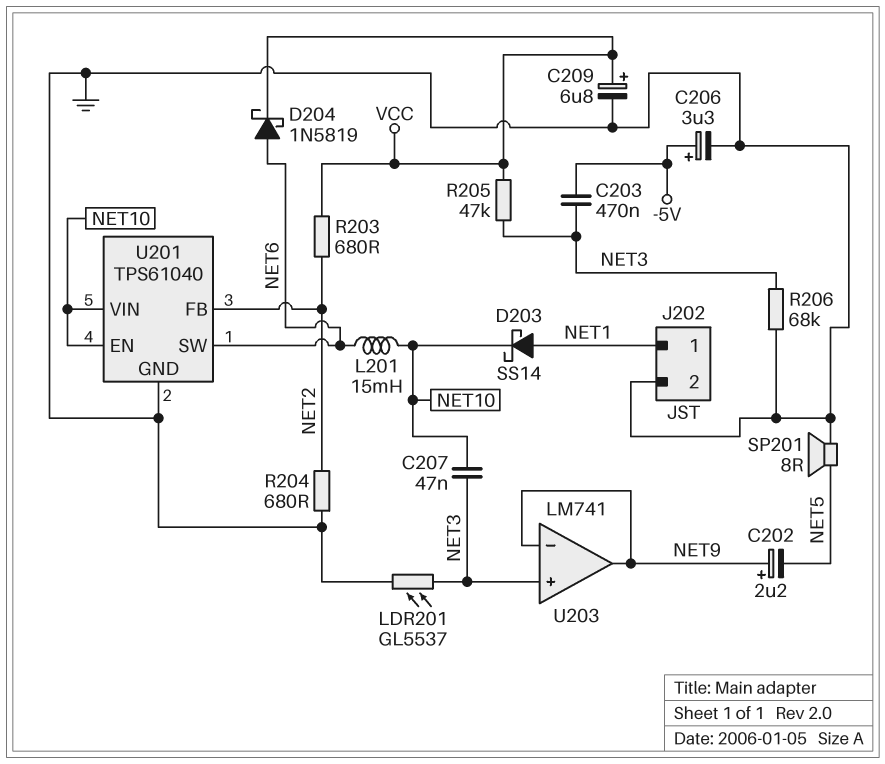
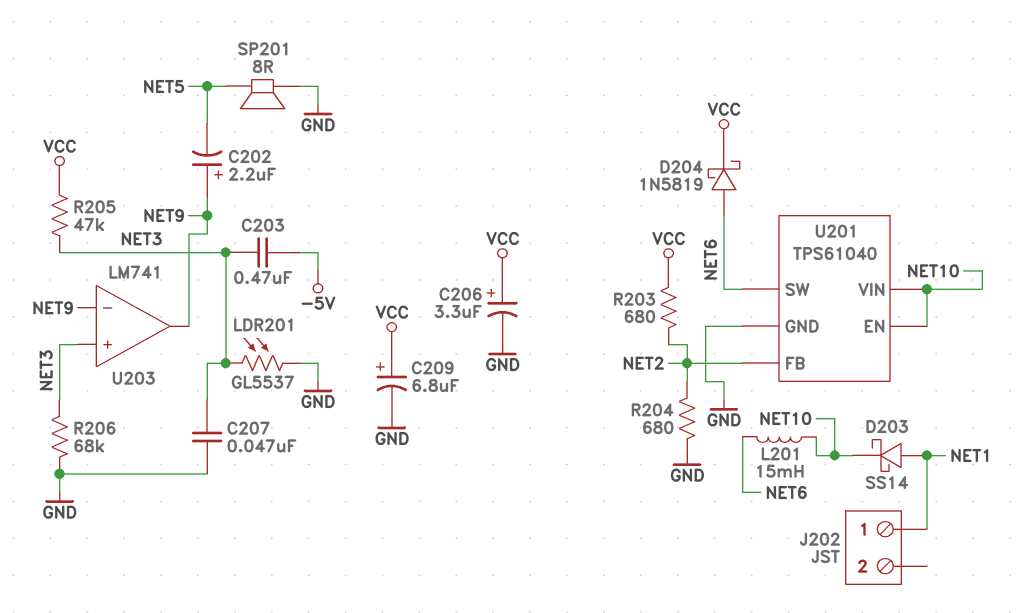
C206: 3.3uF (plus -5V, minus GND) -> 3.3uF (plus VCC, minus GND)
C207: 47nF (NET3, NET10) -> 47nF (GND, NET3)
J202 pin 2: GND -> none

